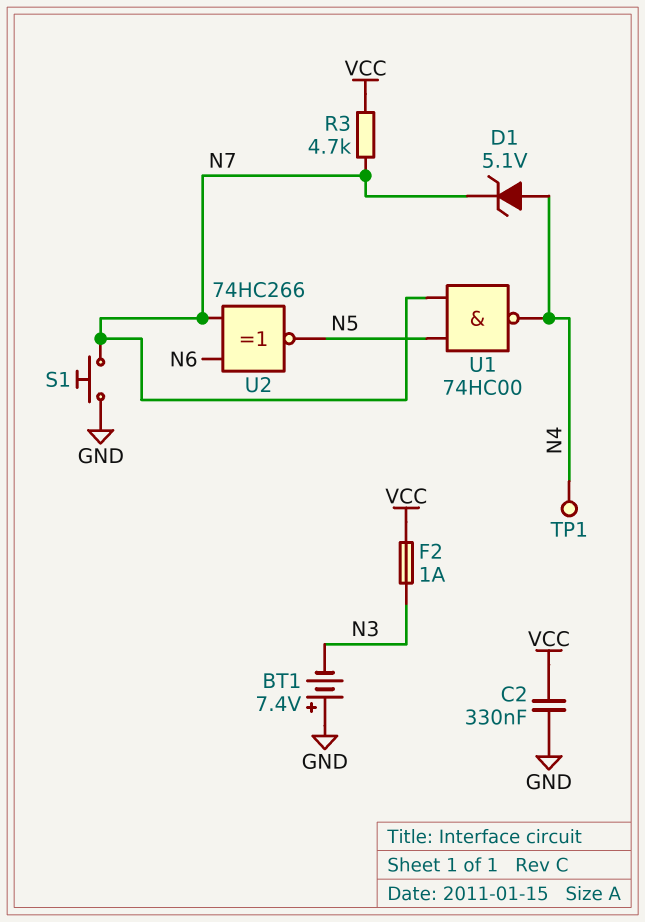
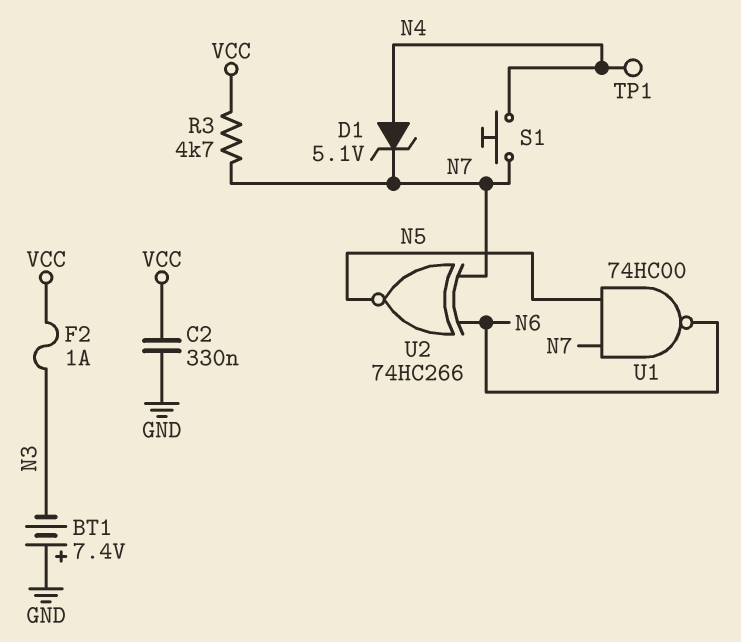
S1: button (GND, N7) -> button (N4, N7)
U1: NAND 74HC00 (in N5, in N7, out N4) -> NAND 74HC00 (in N5, in N7, out N6)

